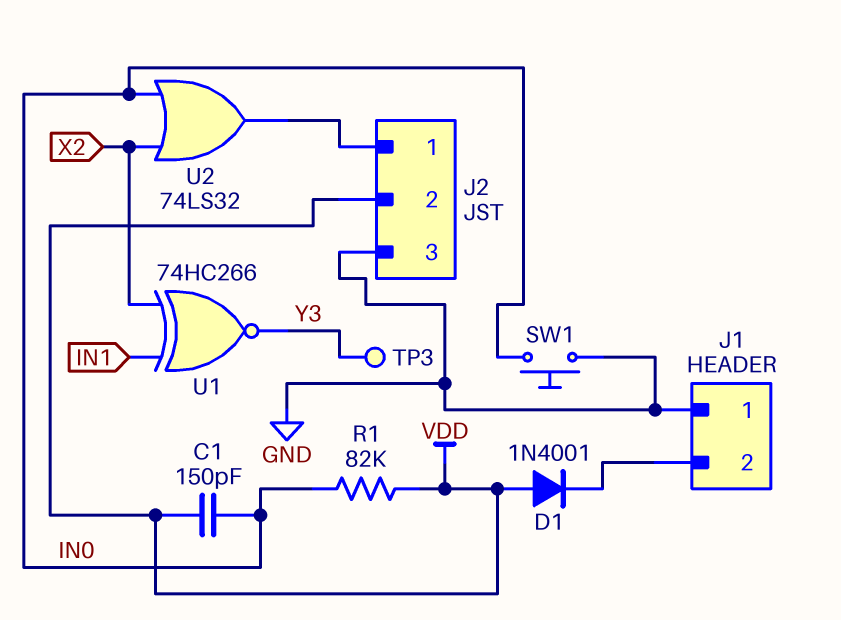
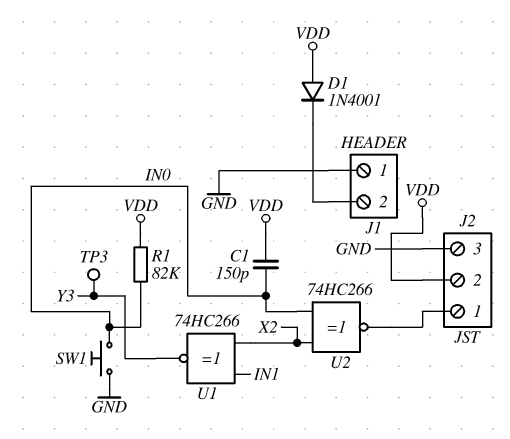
U2: OR 74LS32 (in IN0, in X2, out J2/1) -> XNOR 74HC266 (in IN0, in X2, out J2/1)

